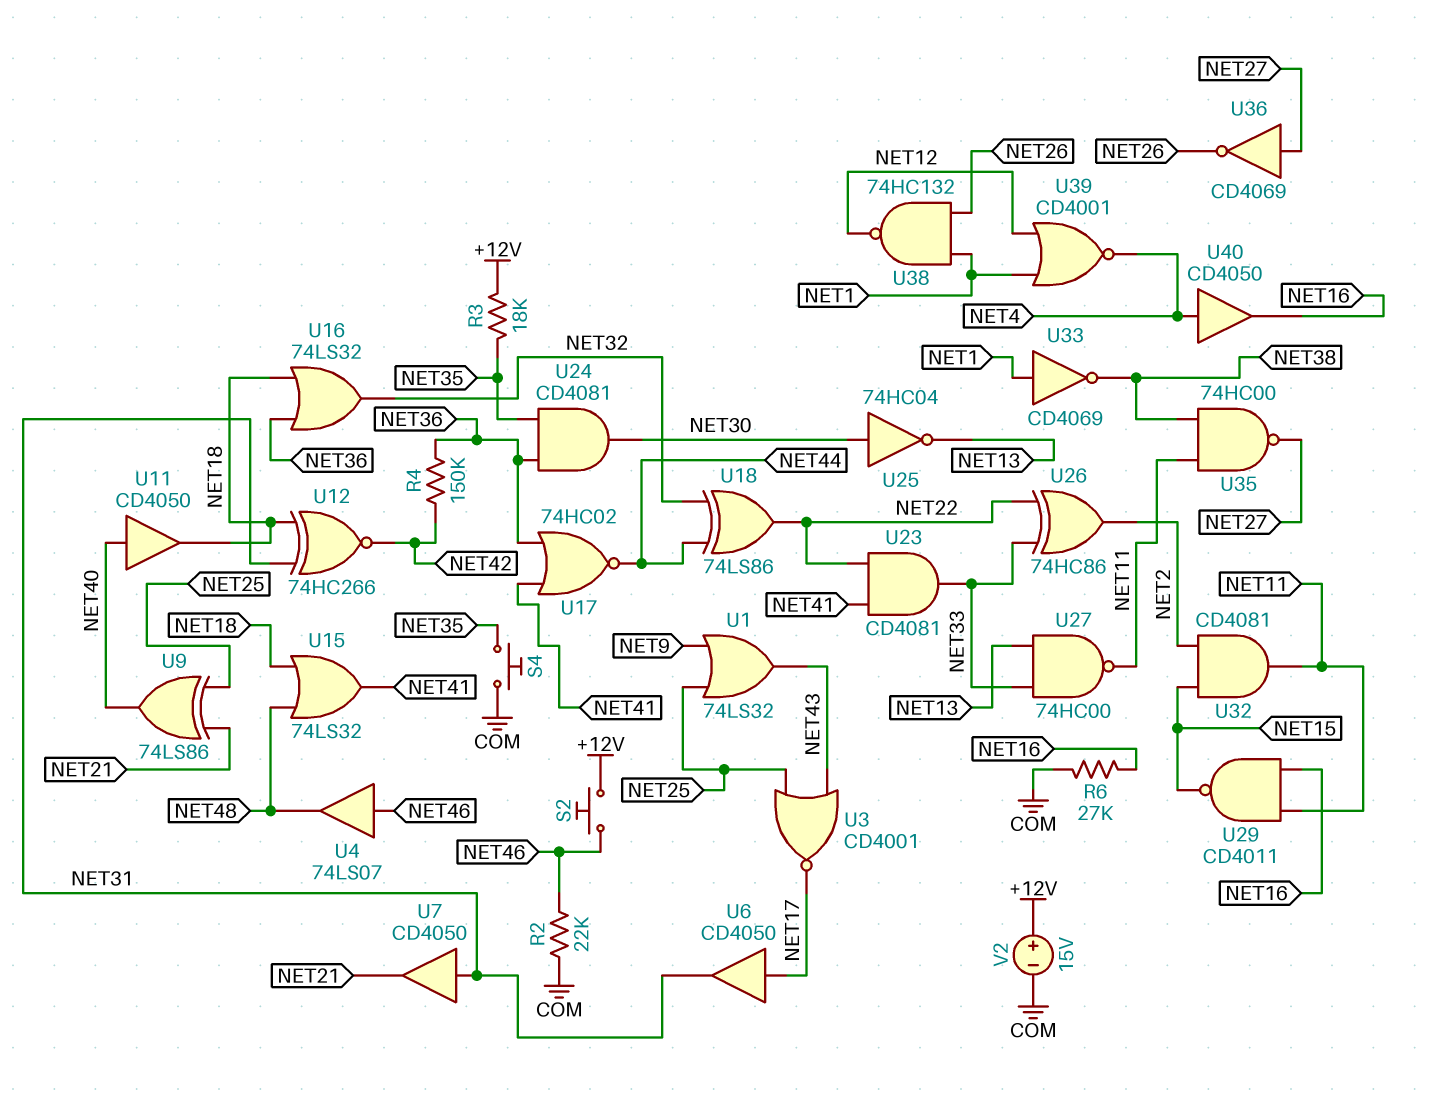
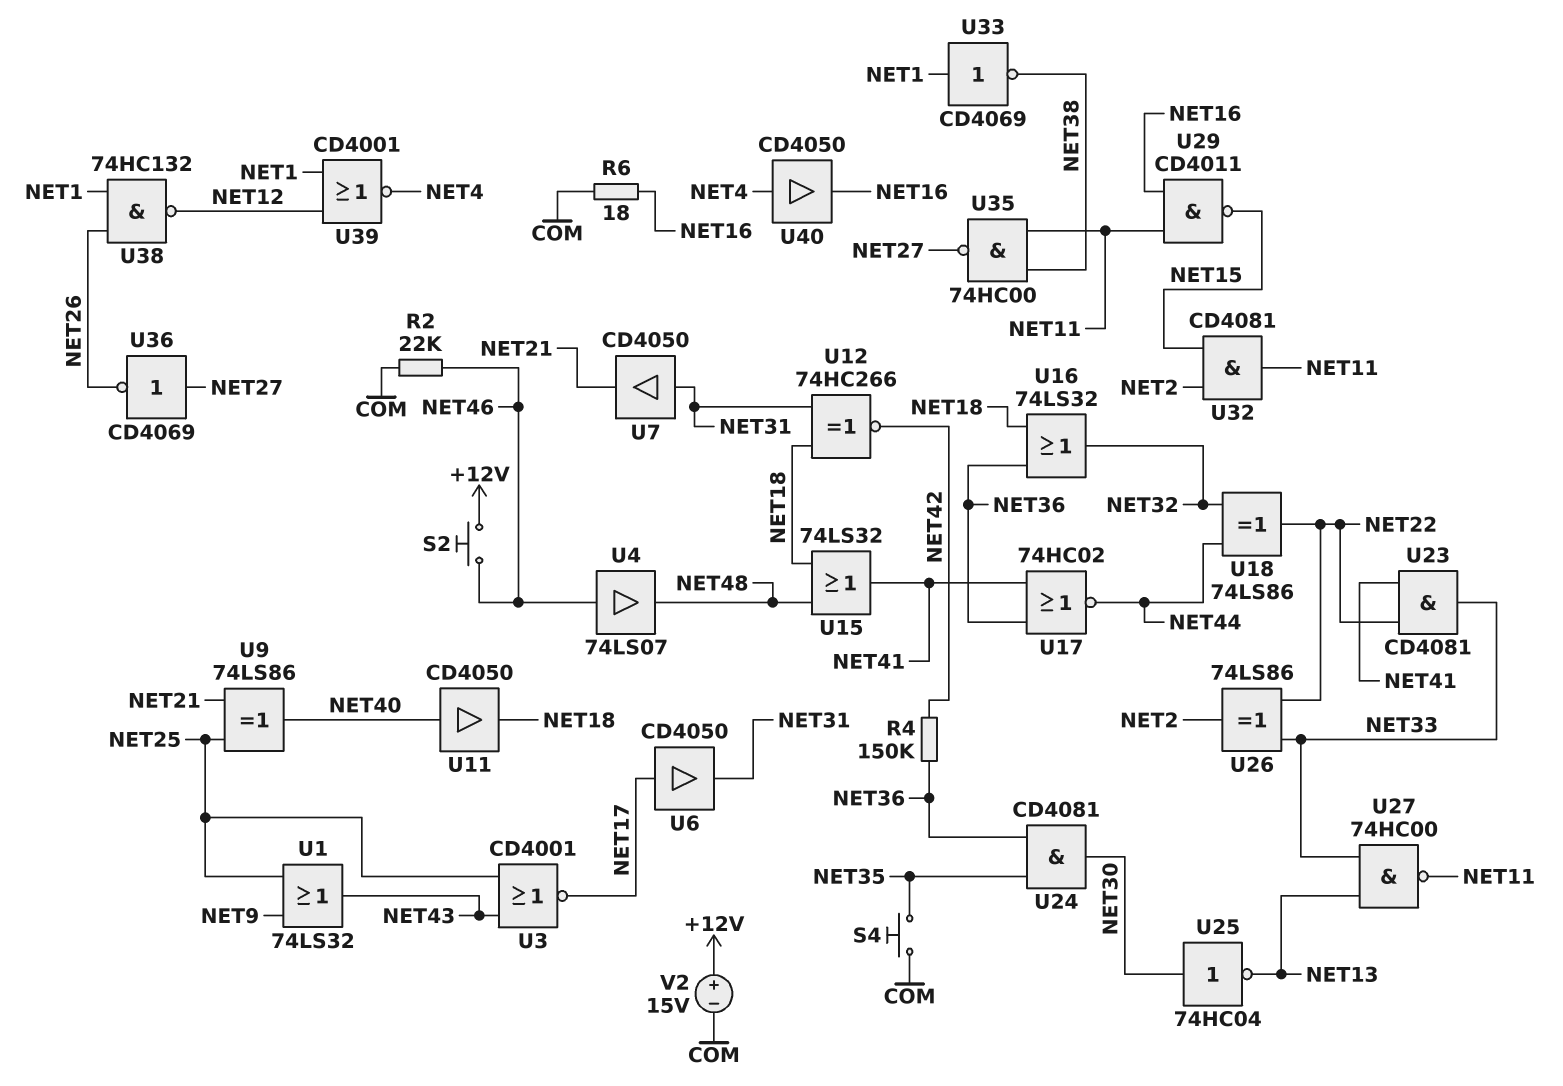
R3: 18k (+12V, NET35) -> none
R6: 27k (COM, NET16) -> 18 (COM, NET16)
U26: XOR 74HC86 (in NET22, in NET33, out NET2) -> XOR 74LS86 (in NET22, in NET33, out NET2)

